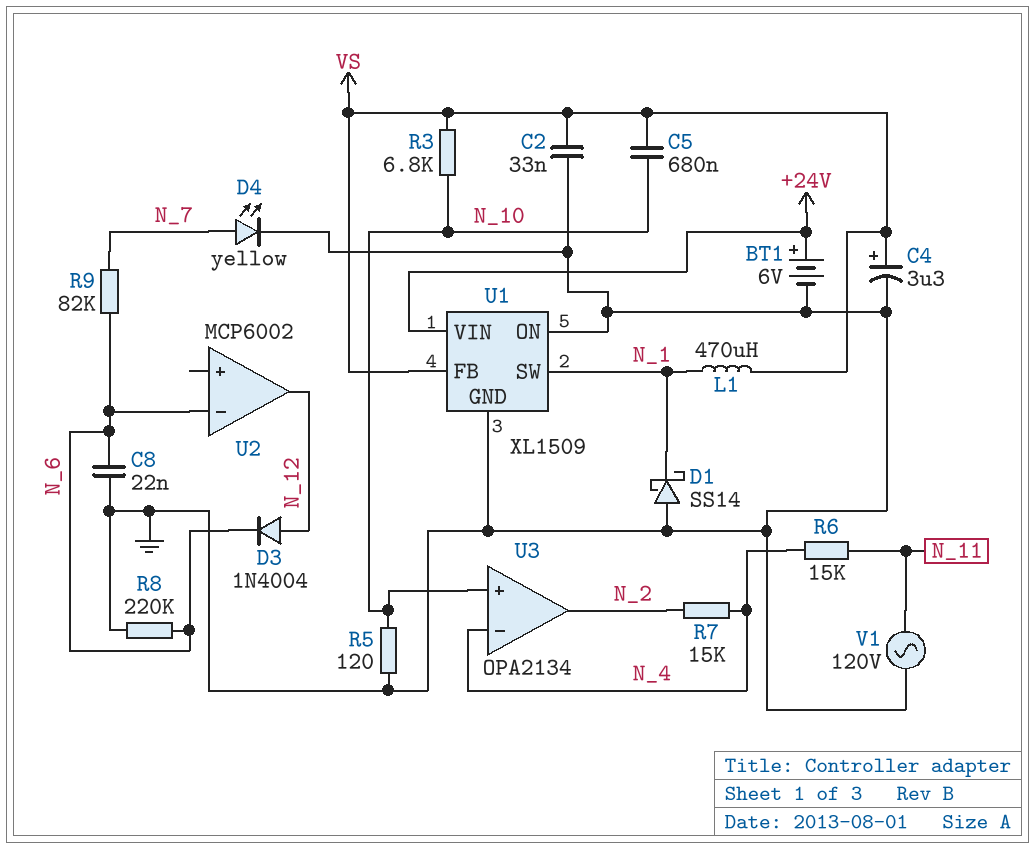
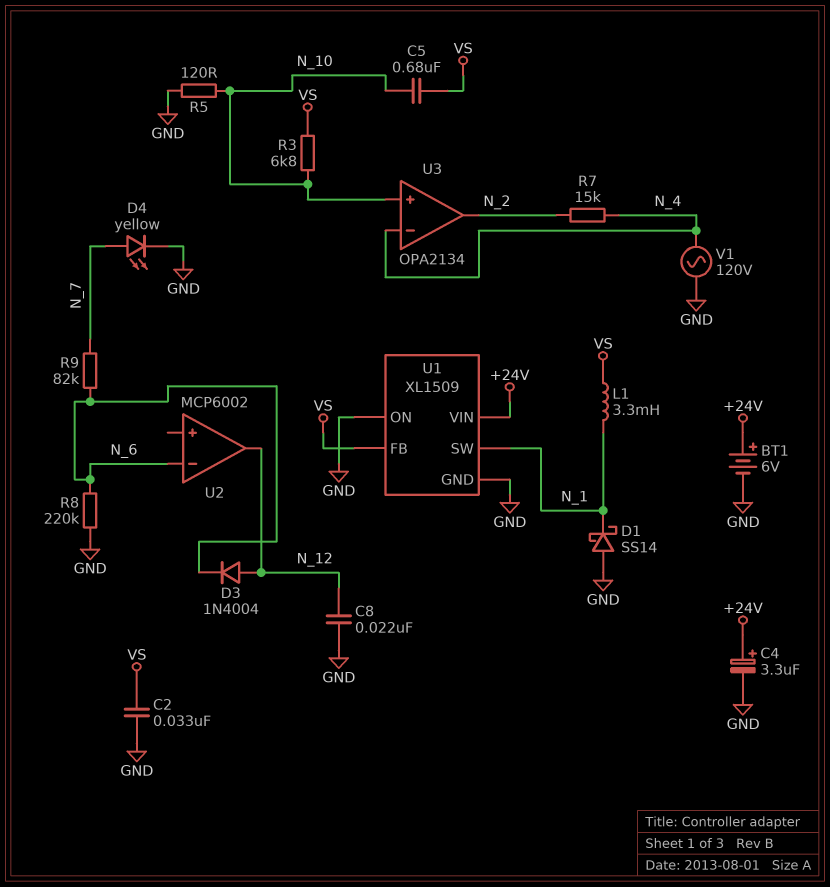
C4: 3.3uF (plus VS, minus GND) -> 3.3uF (plus +24V, minus GND)
C8: 22nF (GND, N_6) -> 22nF (GND, N_12)
L1: 470uH (N_1, VS) -> 3.3mH (N_1, VS)
R6: 15k (N_4, N_11) -> none
V1: AC 120V (GND, N_11) -> AC 120V (GND, N_4)

